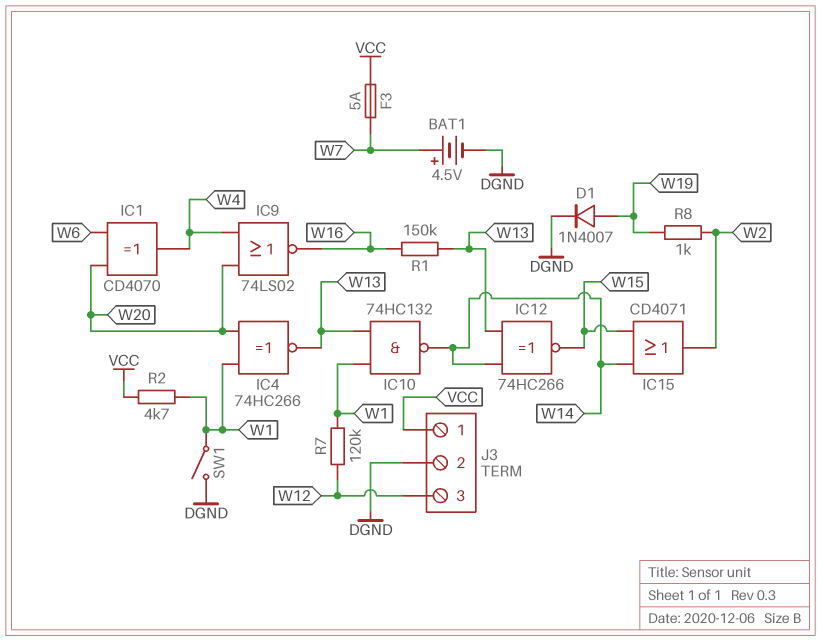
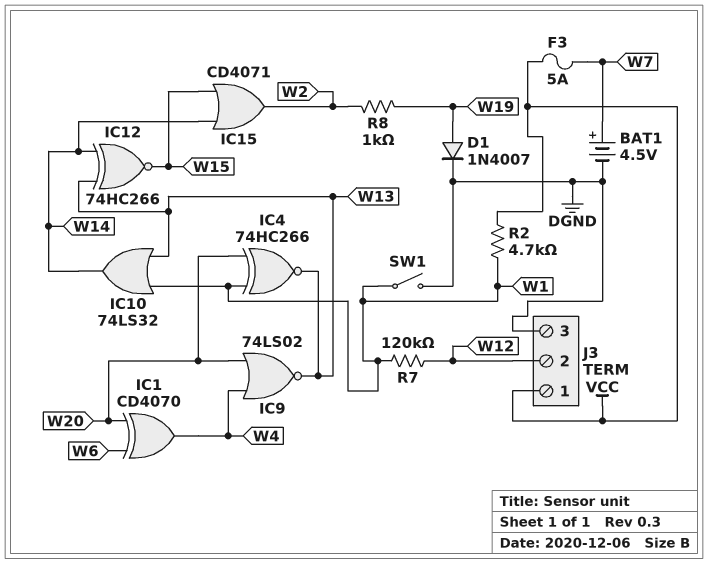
IC9: NOR 74LS02 (in W4, in W20, out W16) -> NOR 74LS02 (in W4, in W20, out W13)
IC10: NAND 74HC132 (in W1, in W13, out W14) -> OR 74LS32 (in W1, in W13, out W14)
J3 pin 2: DGND -> W12
J3 pin 3: W12 -> DGND
R1: 150k (W13, W16) -> none

